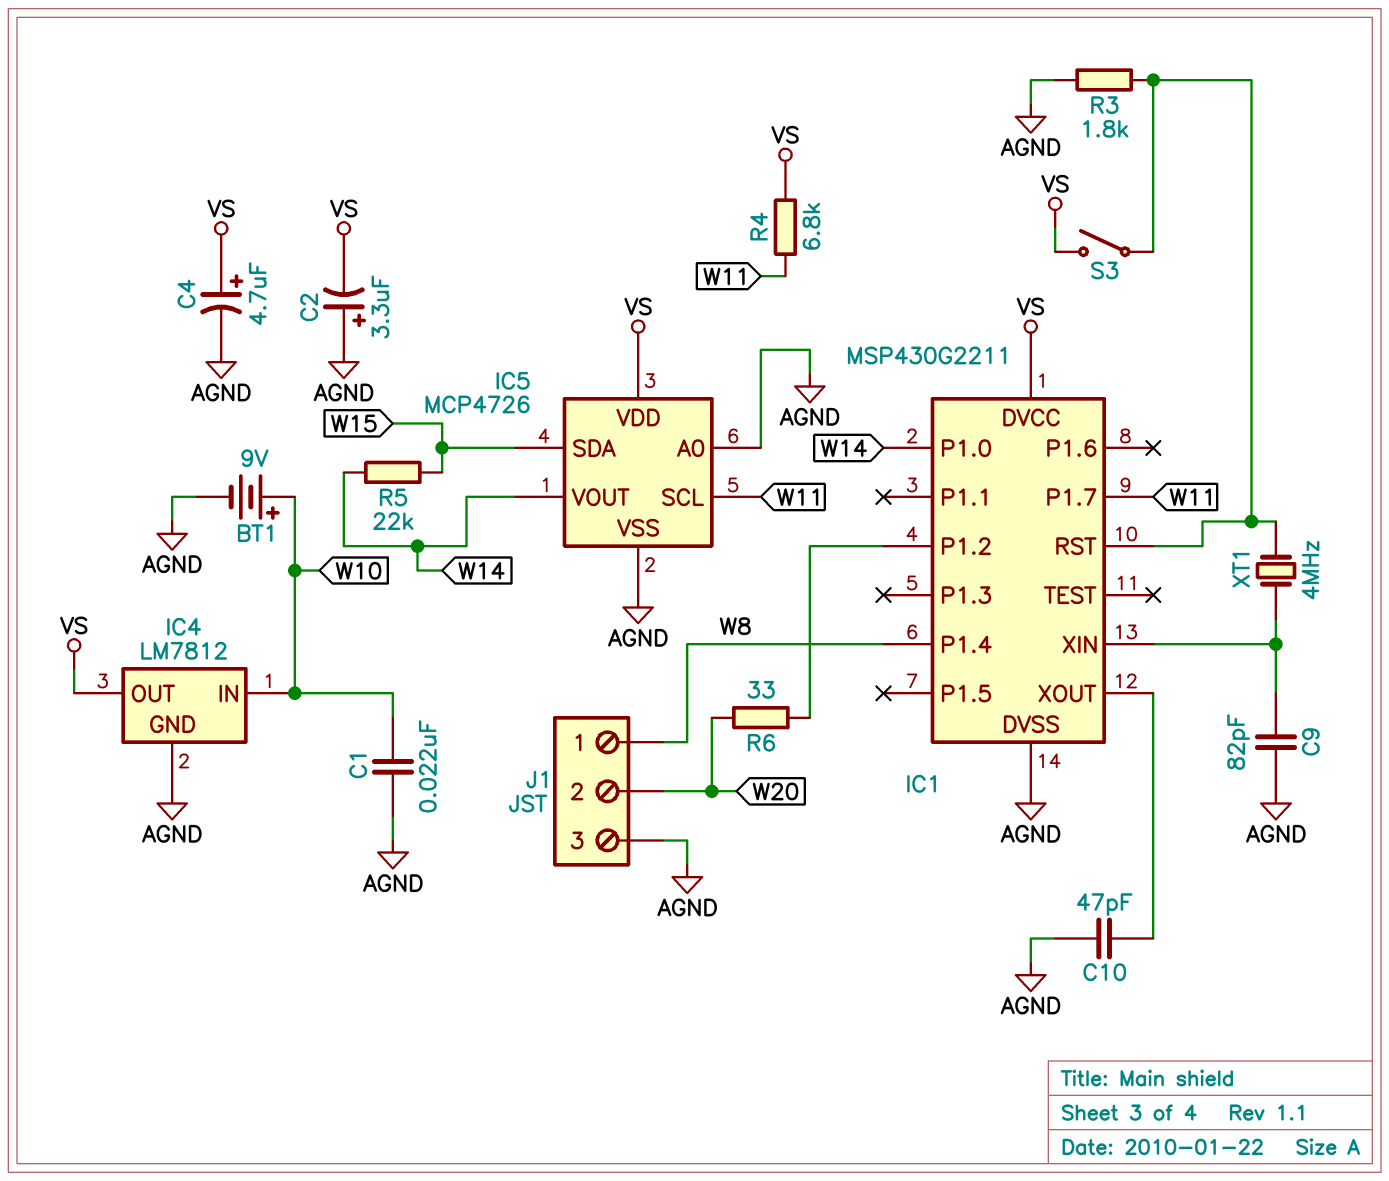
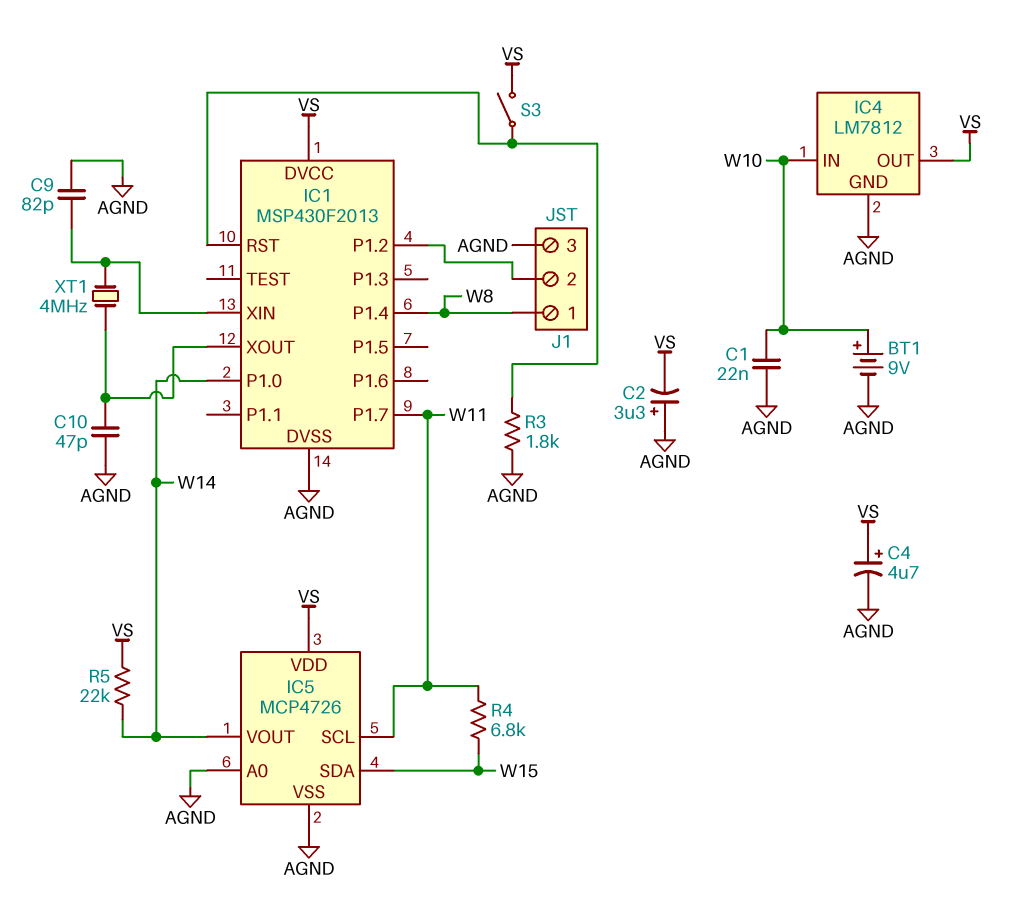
IC1: MSP430G2211 -> MSP430F2013
J1 pin 2: W20 -> IC1/P1.2
R4: 6.8k (VS, W11) -> 6.8k (W11, W15)
R5: 22k (W14, W15) -> 22k (VS, W14)
R6: 33 (IC1/P1.2, W20) -> none
XT1: 4MHz (IC1/RST, IC1/XIN) -> 4MHz (IC1/XIN, IC1/XOUT)

